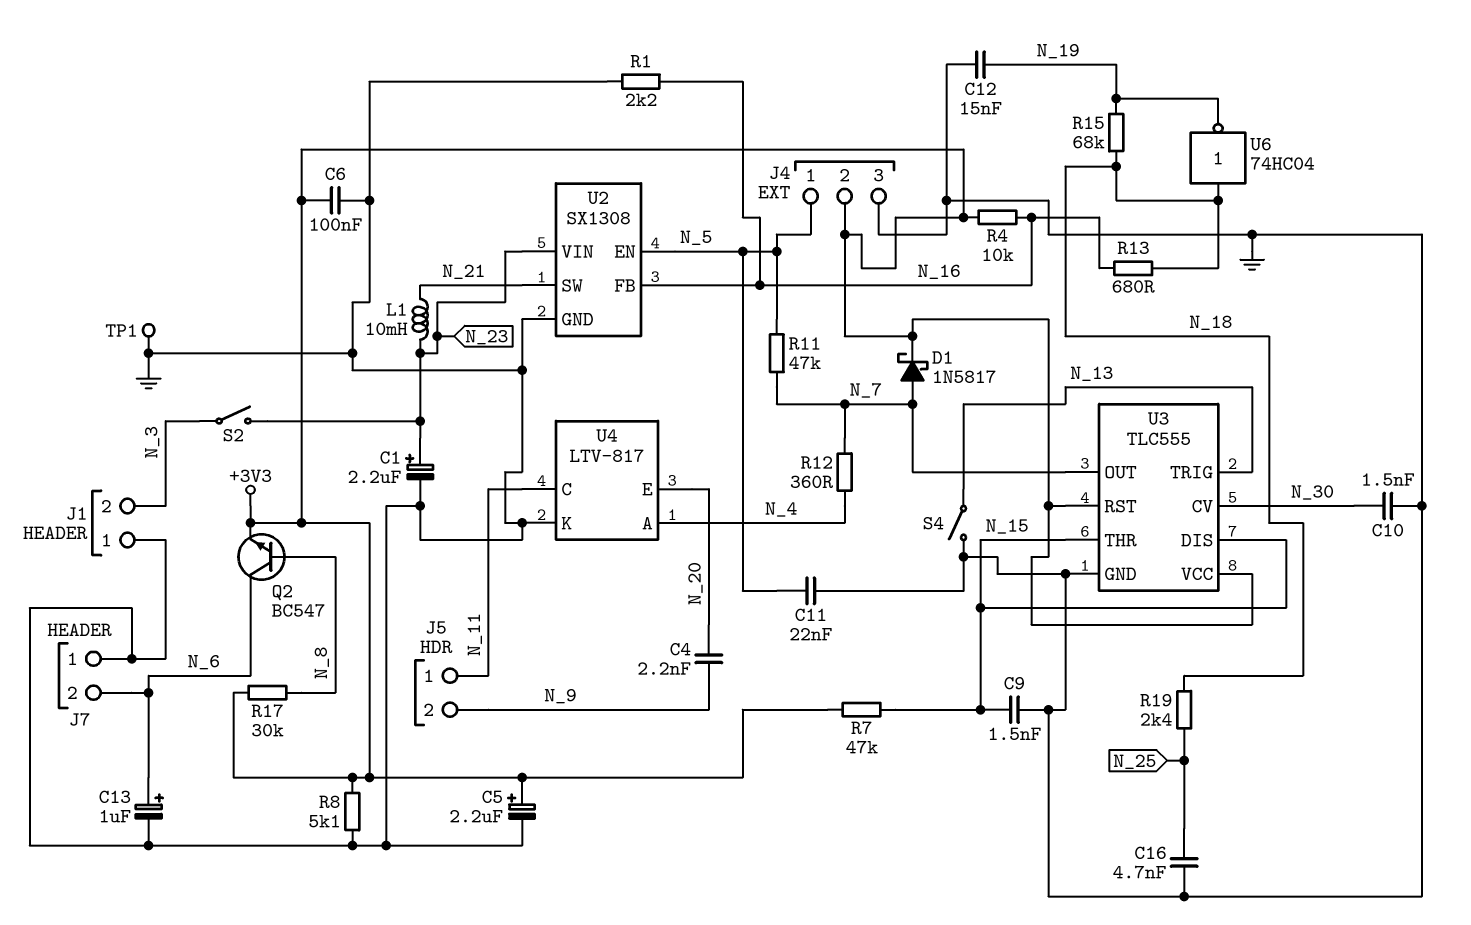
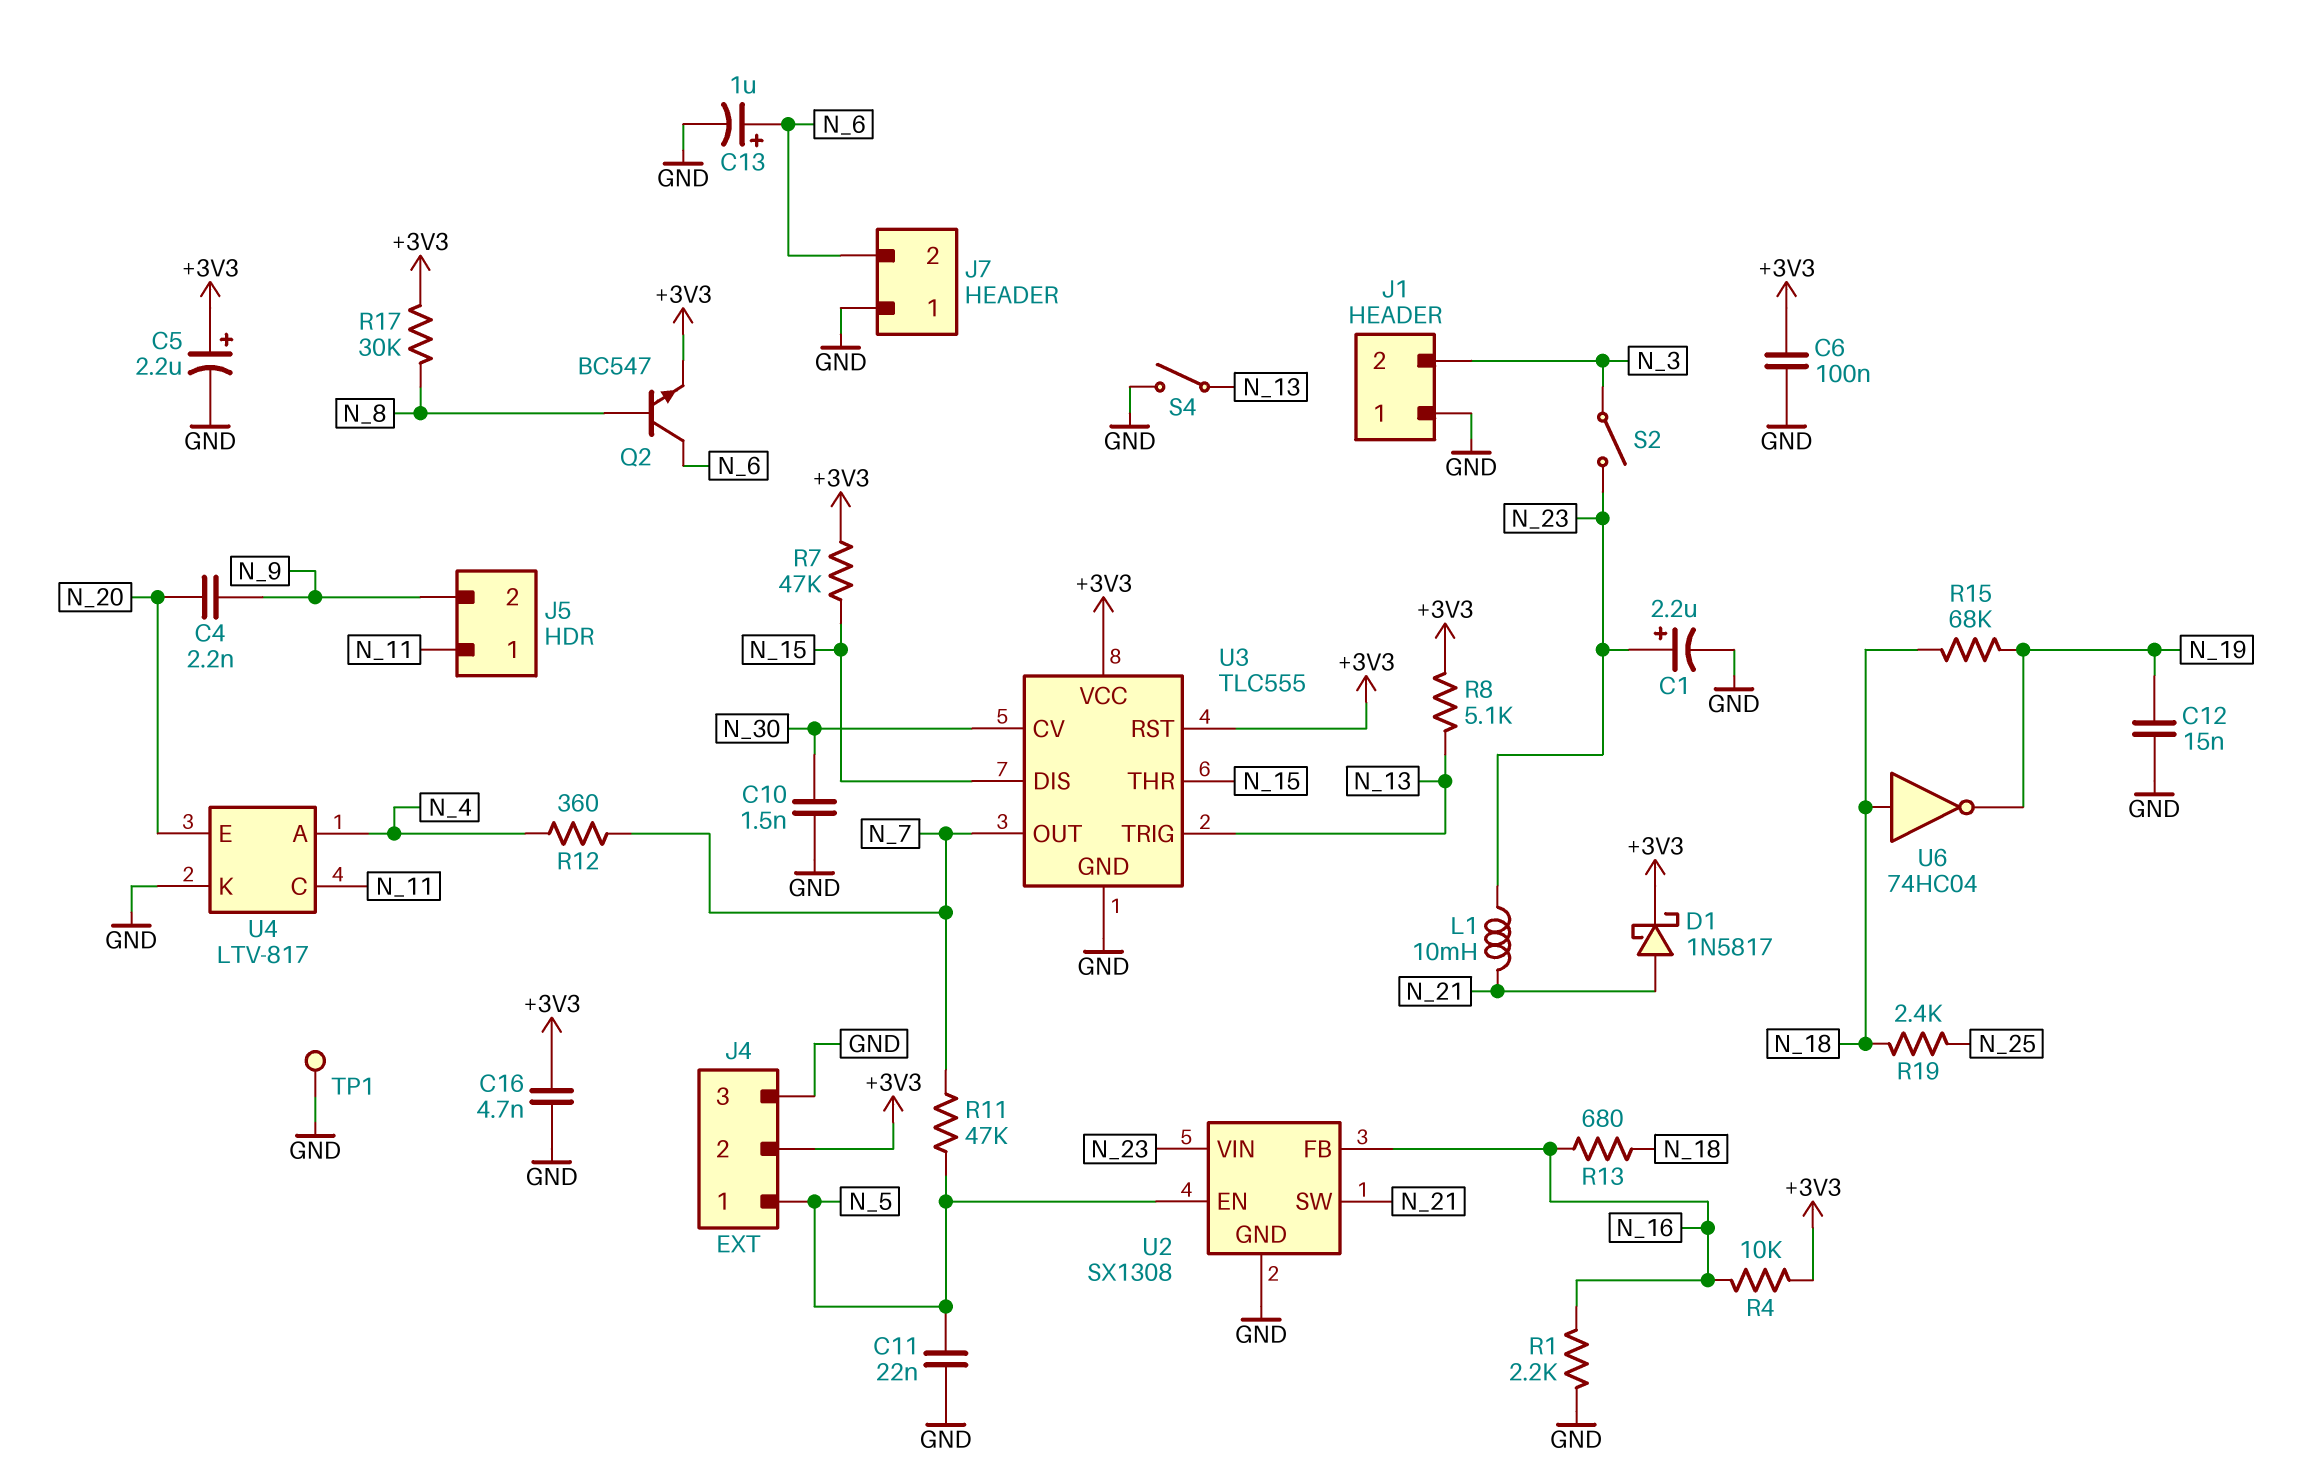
C9: 1.5nF (GND, N_15) -> none
C16: 4.7nF (GND, N_25) -> 4.7nF (+3V3, GND)
D1: schottky 1N5817 (A N_7, K +3V3) -> schottky 1N5817 (A N_21, K +3V3)
R8: 5.1k (+3V3, GND) -> 5.1k (+3V3, N_13)

